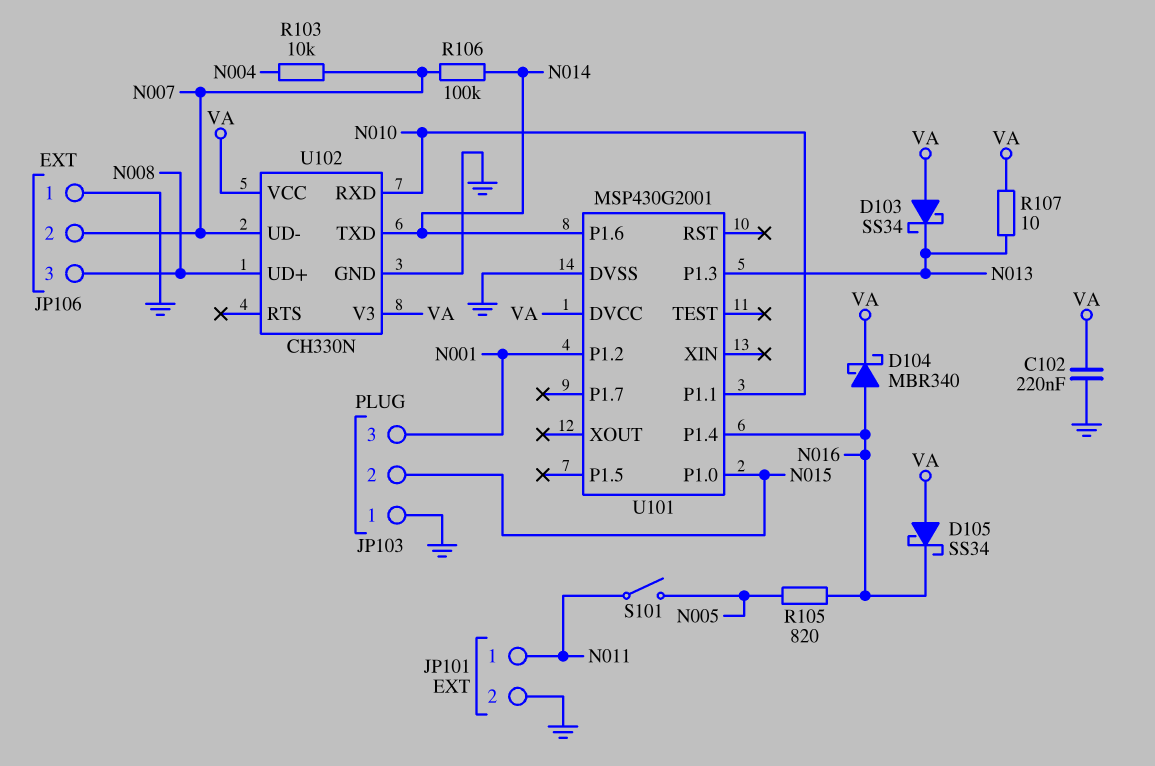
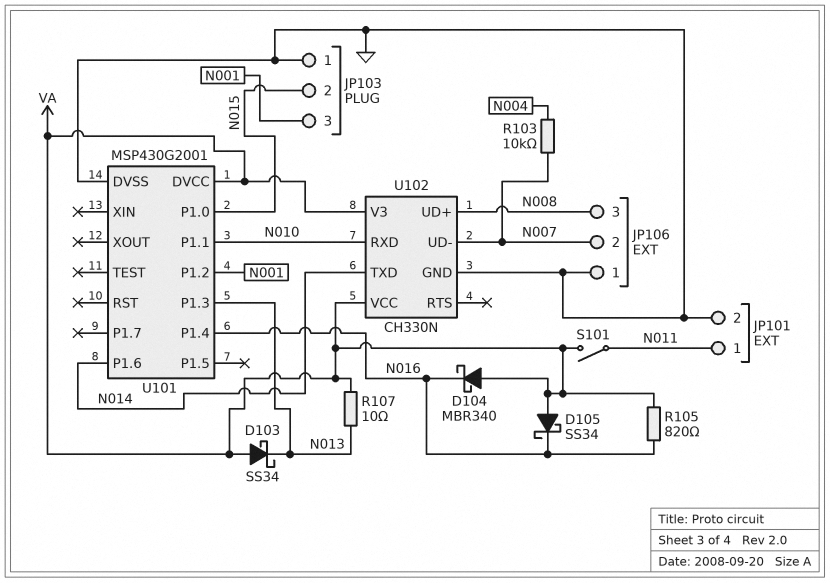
C102: 220nF (GND, VA) -> none
D104: schottky MBR340 (A N016, K VA) -> schottky MBR340 (A VA, K N016)
R105: 820 (N005, N016) -> 820 (N016, VA)
R106: 100k (N007, N014) -> none
S101: switch (N005, N011) -> switch (N011, VA)

